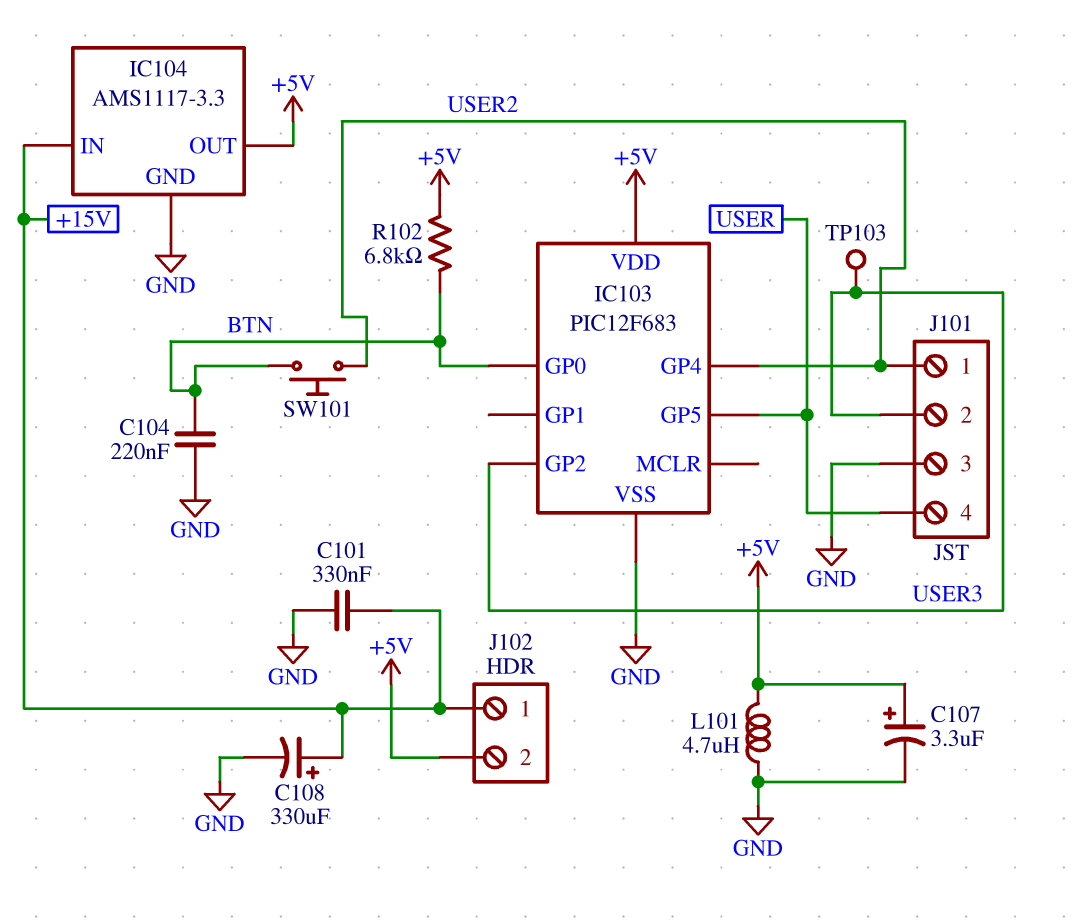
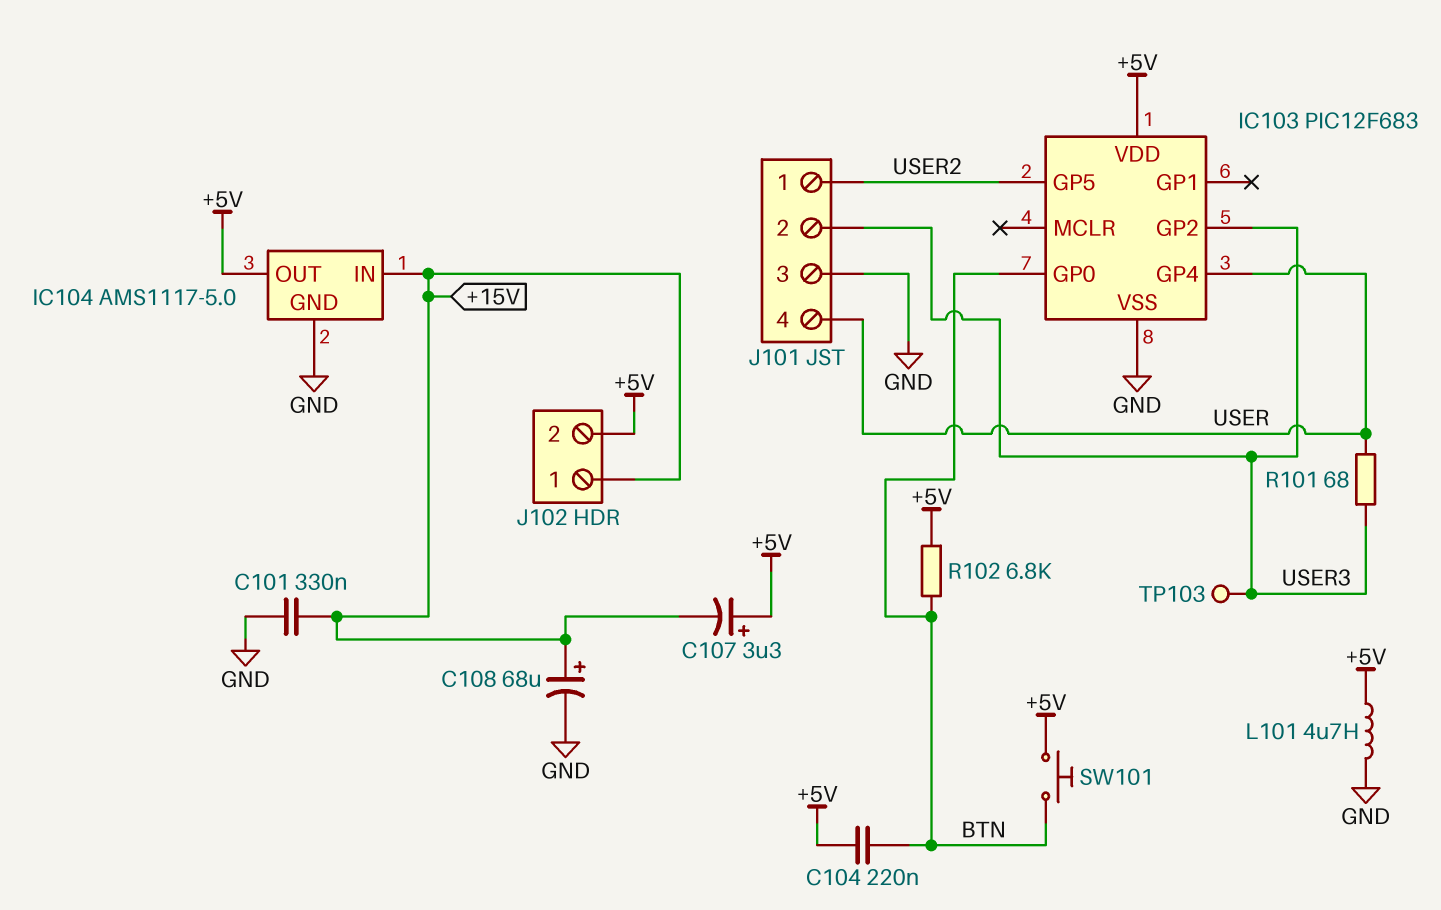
C104: 220nF (BTN, GND) -> 220nF (+5V, BTN)
C107: 3.3uF (plus +5V, minus GND) -> 3.3uF (plus +5V, minus +15V)
C108: 330uF (plus +15V, minus GND) -> 68uF (plus +15V, minus GND)
IC103 pin GP4: USER2 -> USER
IC103 pin GP5: USER -> USER2
IC104: AMS1117-3.3 -> AMS1117-5.0
R101: none -> 68 (USER, USER3)
SW101: button (BTN, USER2) -> button (+5V, BTN)

